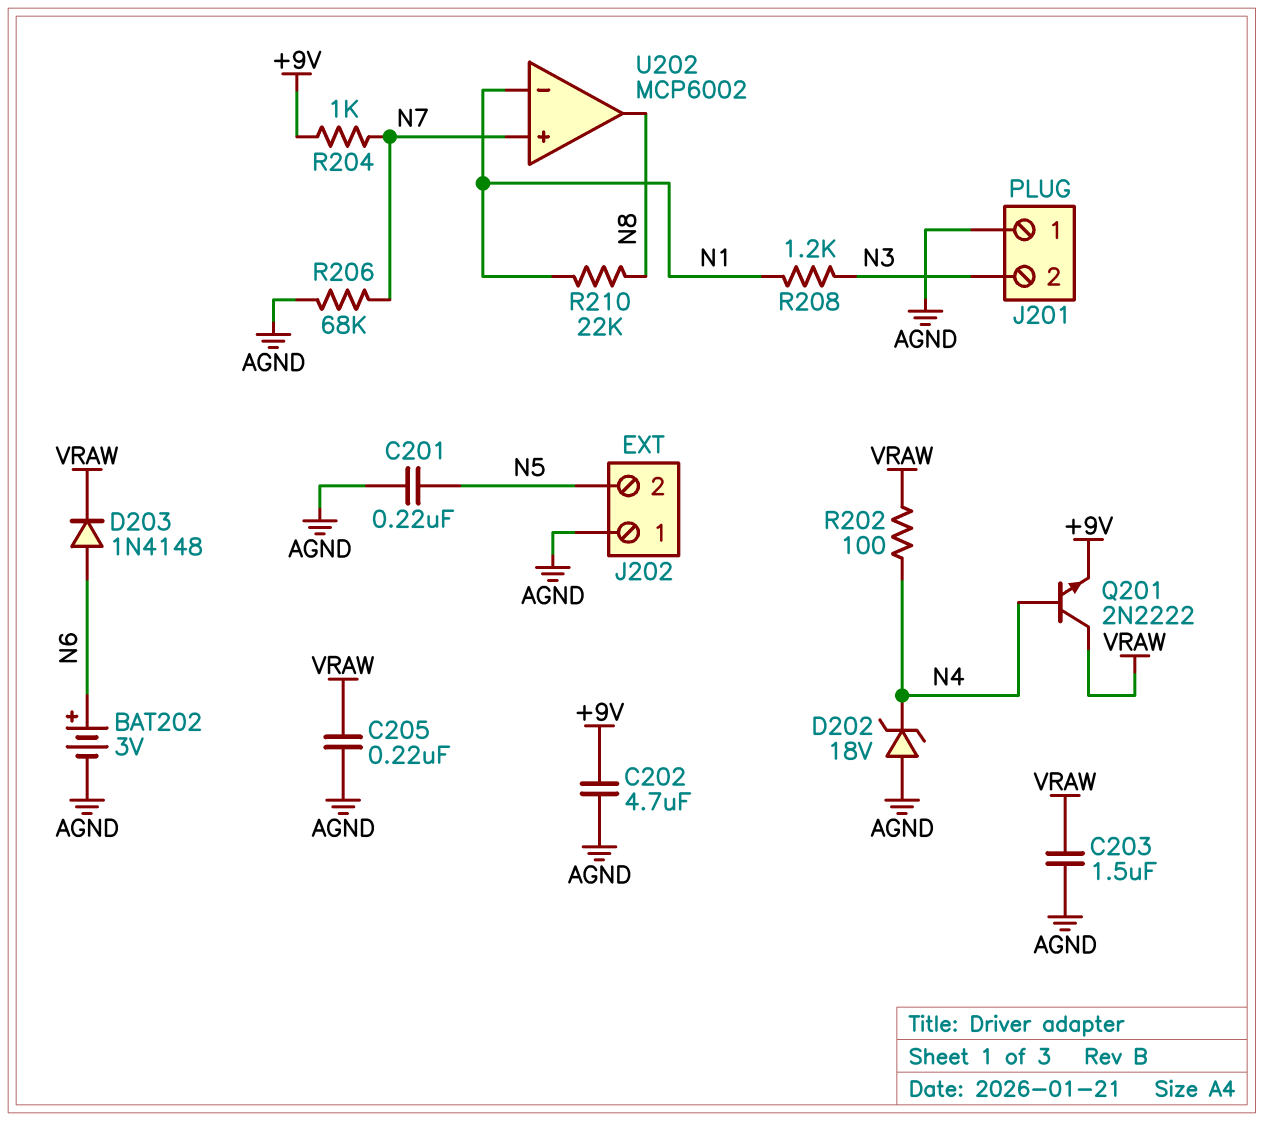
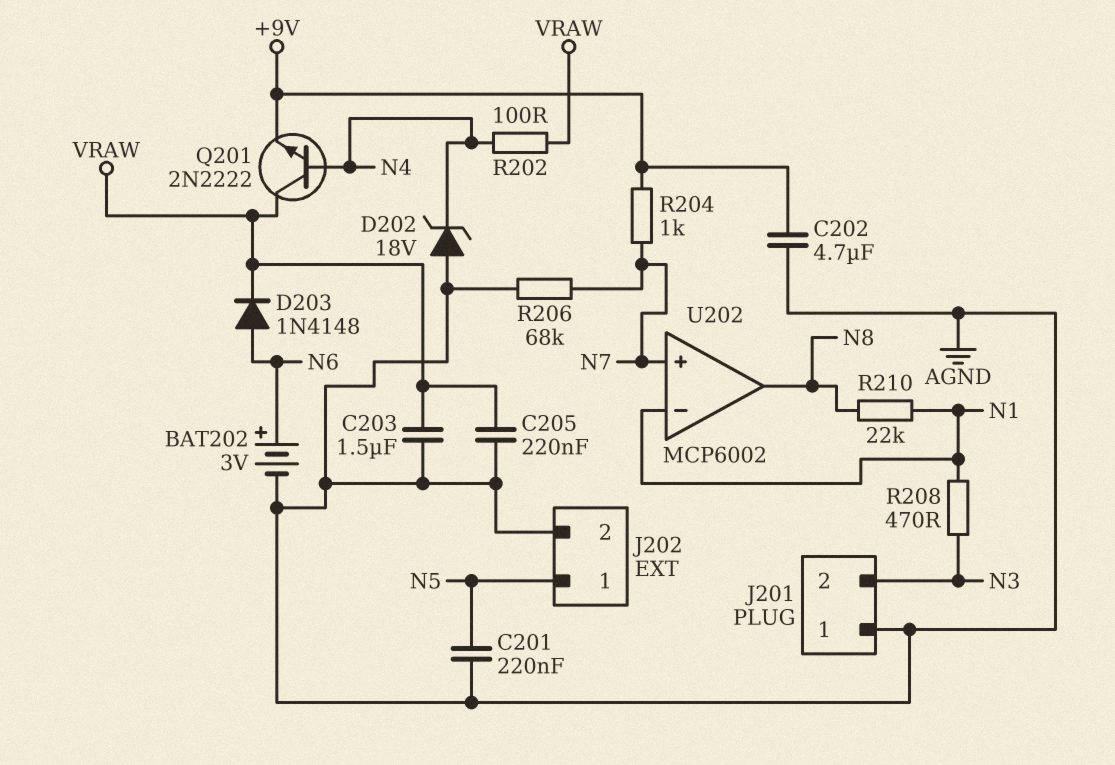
J202 pin 1: AGND -> N5
J202 pin 2: N5 -> AGND
R208: 1.2k (N1, N3) -> 470 (N1, N3)

